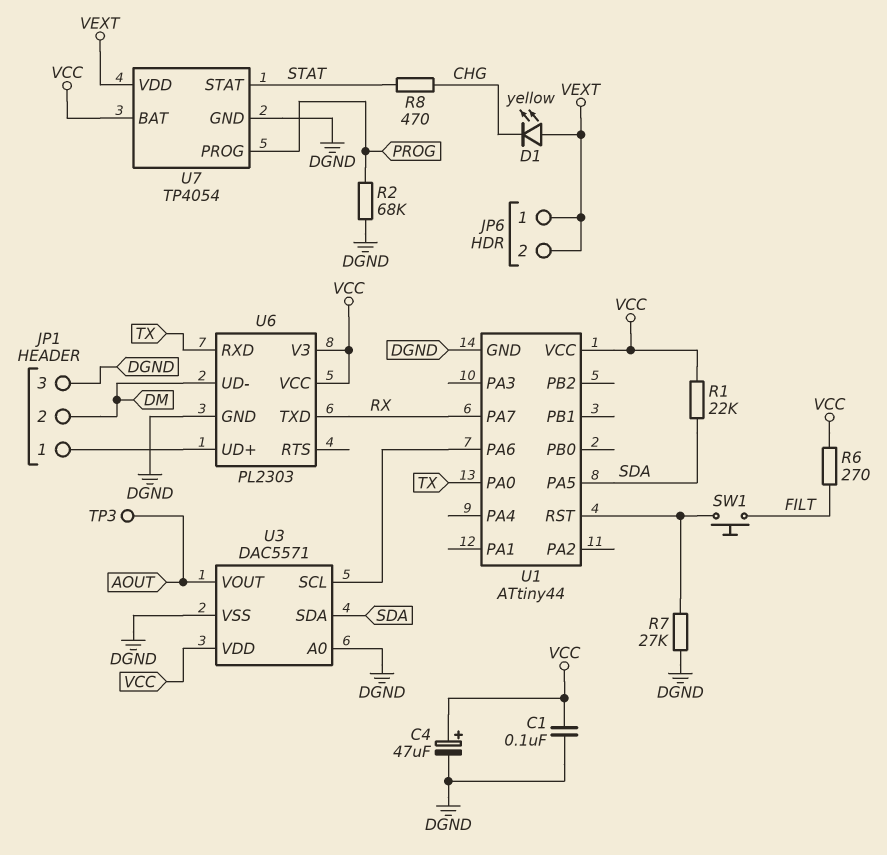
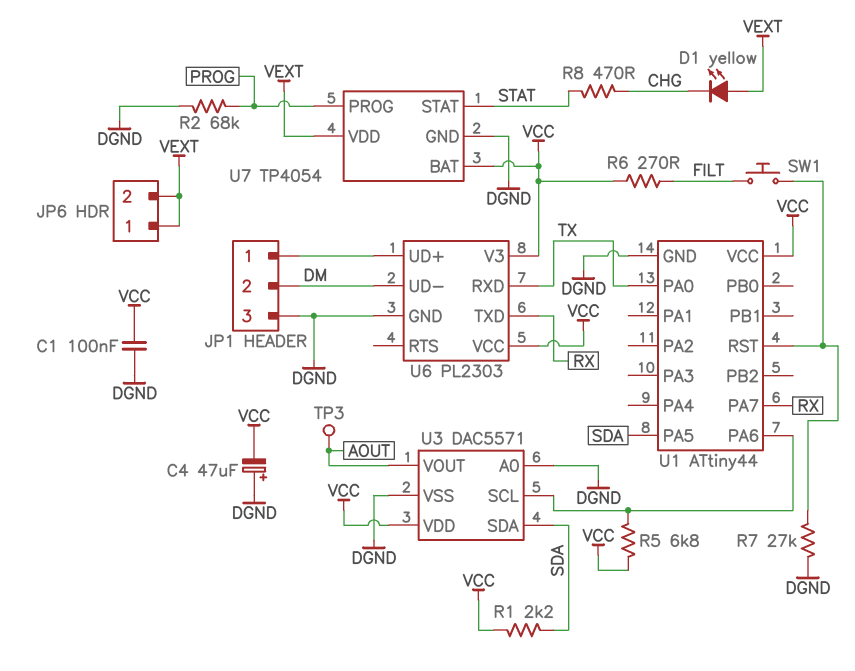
C4: 47uF (plus VCC, minus DGND) -> 47uF (plus DGND, minus VCC)
R1: 22k (SDA, VCC) -> 2.2k (SDA, VCC)
R5: none -> 6.8k (U1/PA6, VCC)

